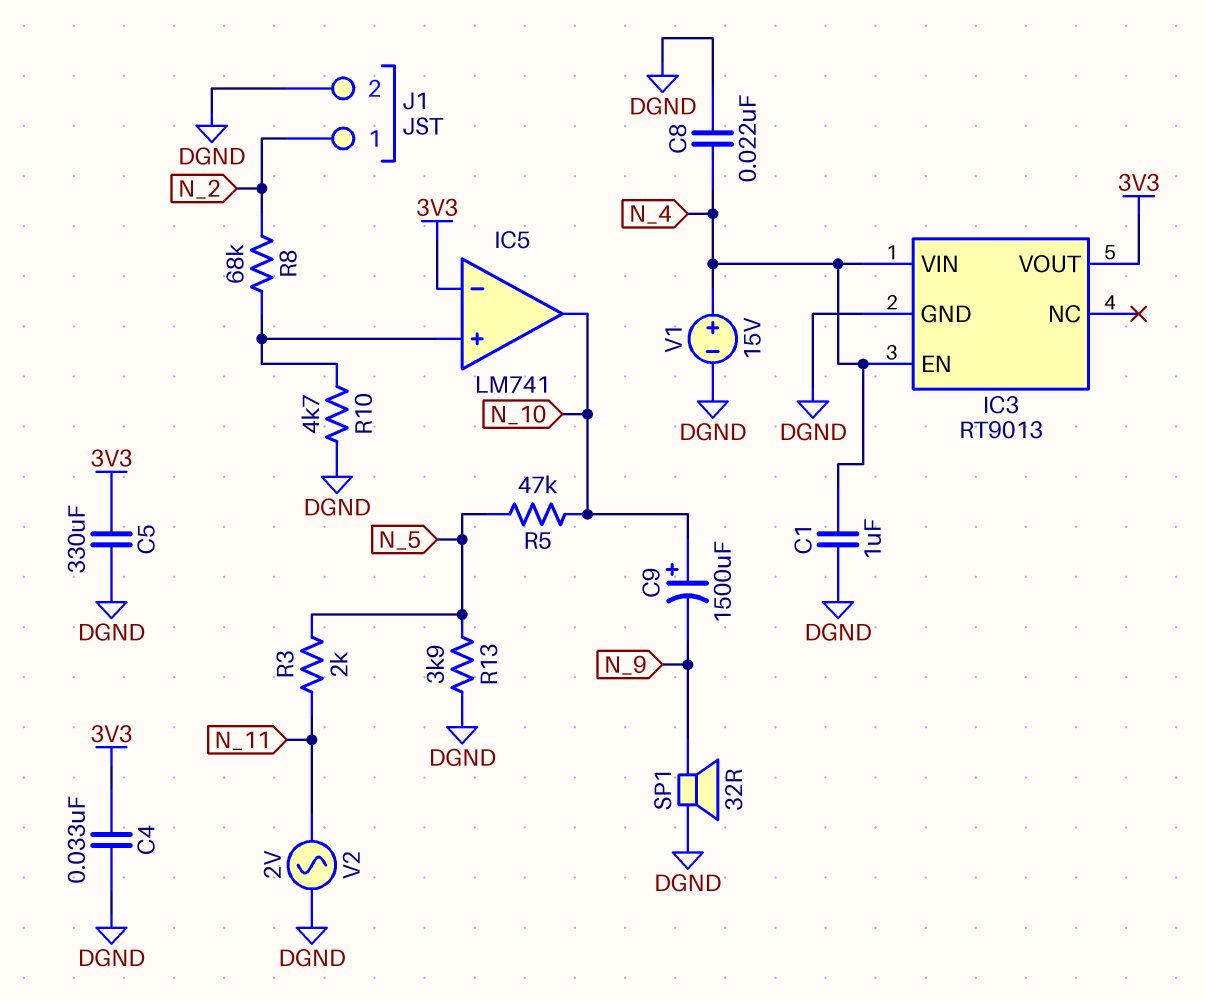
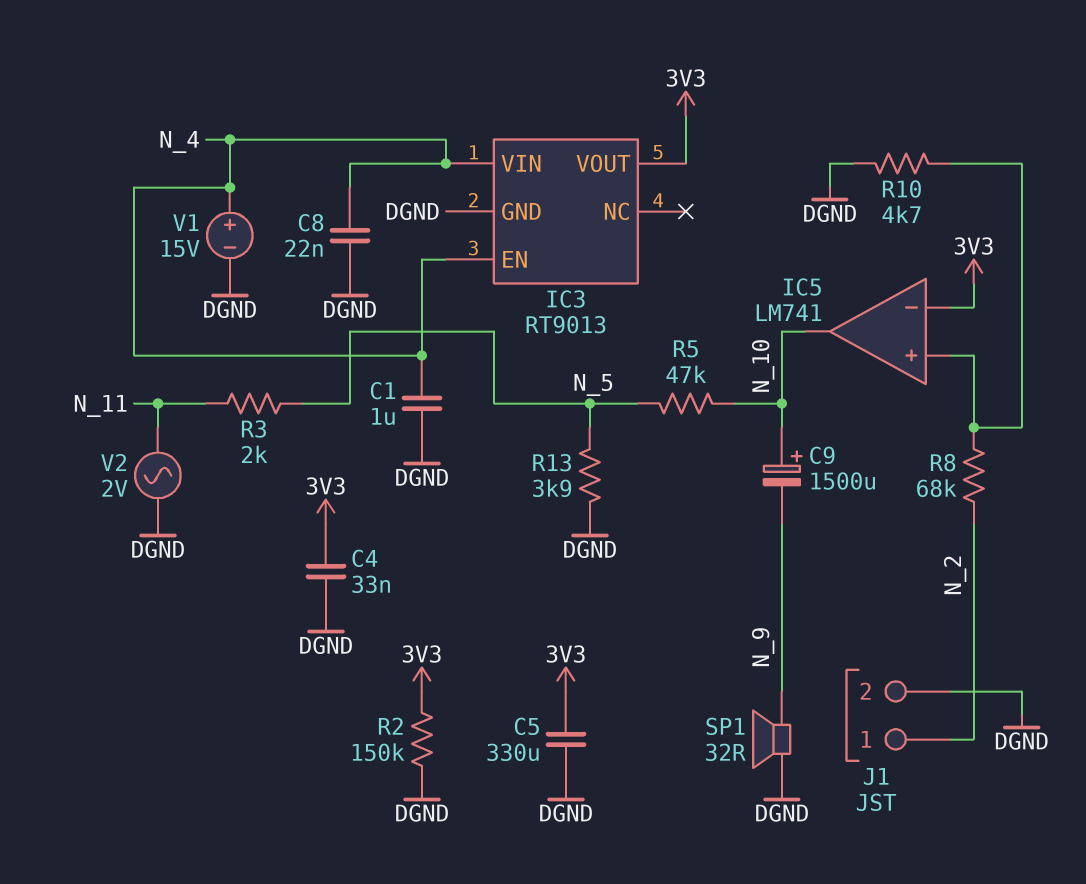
R2: none -> 150k (3V3, DGND)

